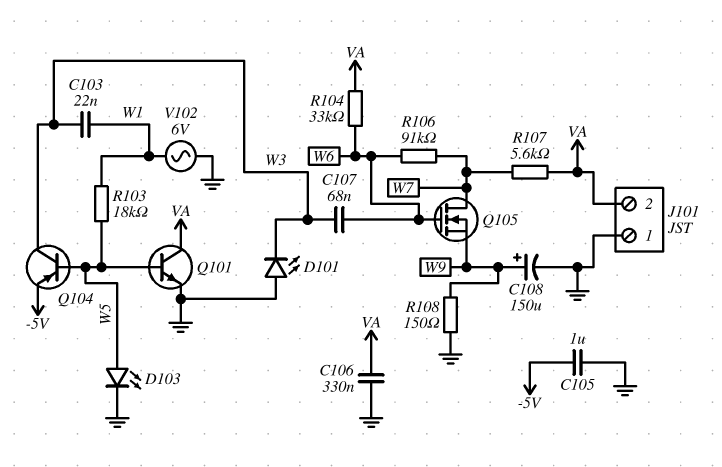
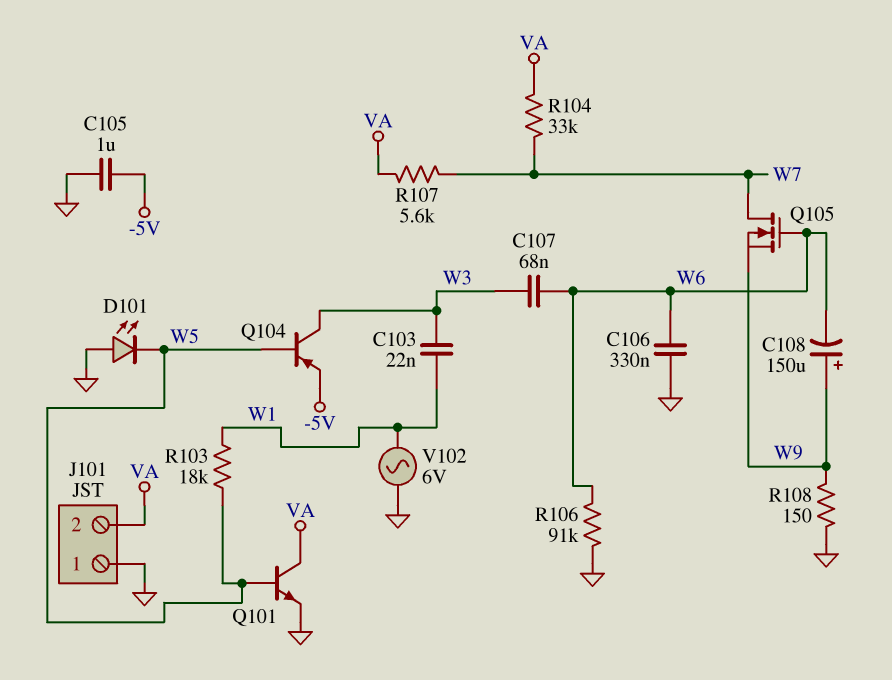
C106: 330nF (GND, VA) -> 330nF (GND, W6)
C108: 150uF (plus W9, minus GND) -> 150uF (plus W9, minus W6)
D101: LED (A GND, K W3) -> LED (A GND, K W5)
D103: LED (A W5, K GND) -> none
R104: 33k (VA, W6) -> 33k (VA, W7)
R106: 91k (W6, W7) -> 91k (GND, W6)

